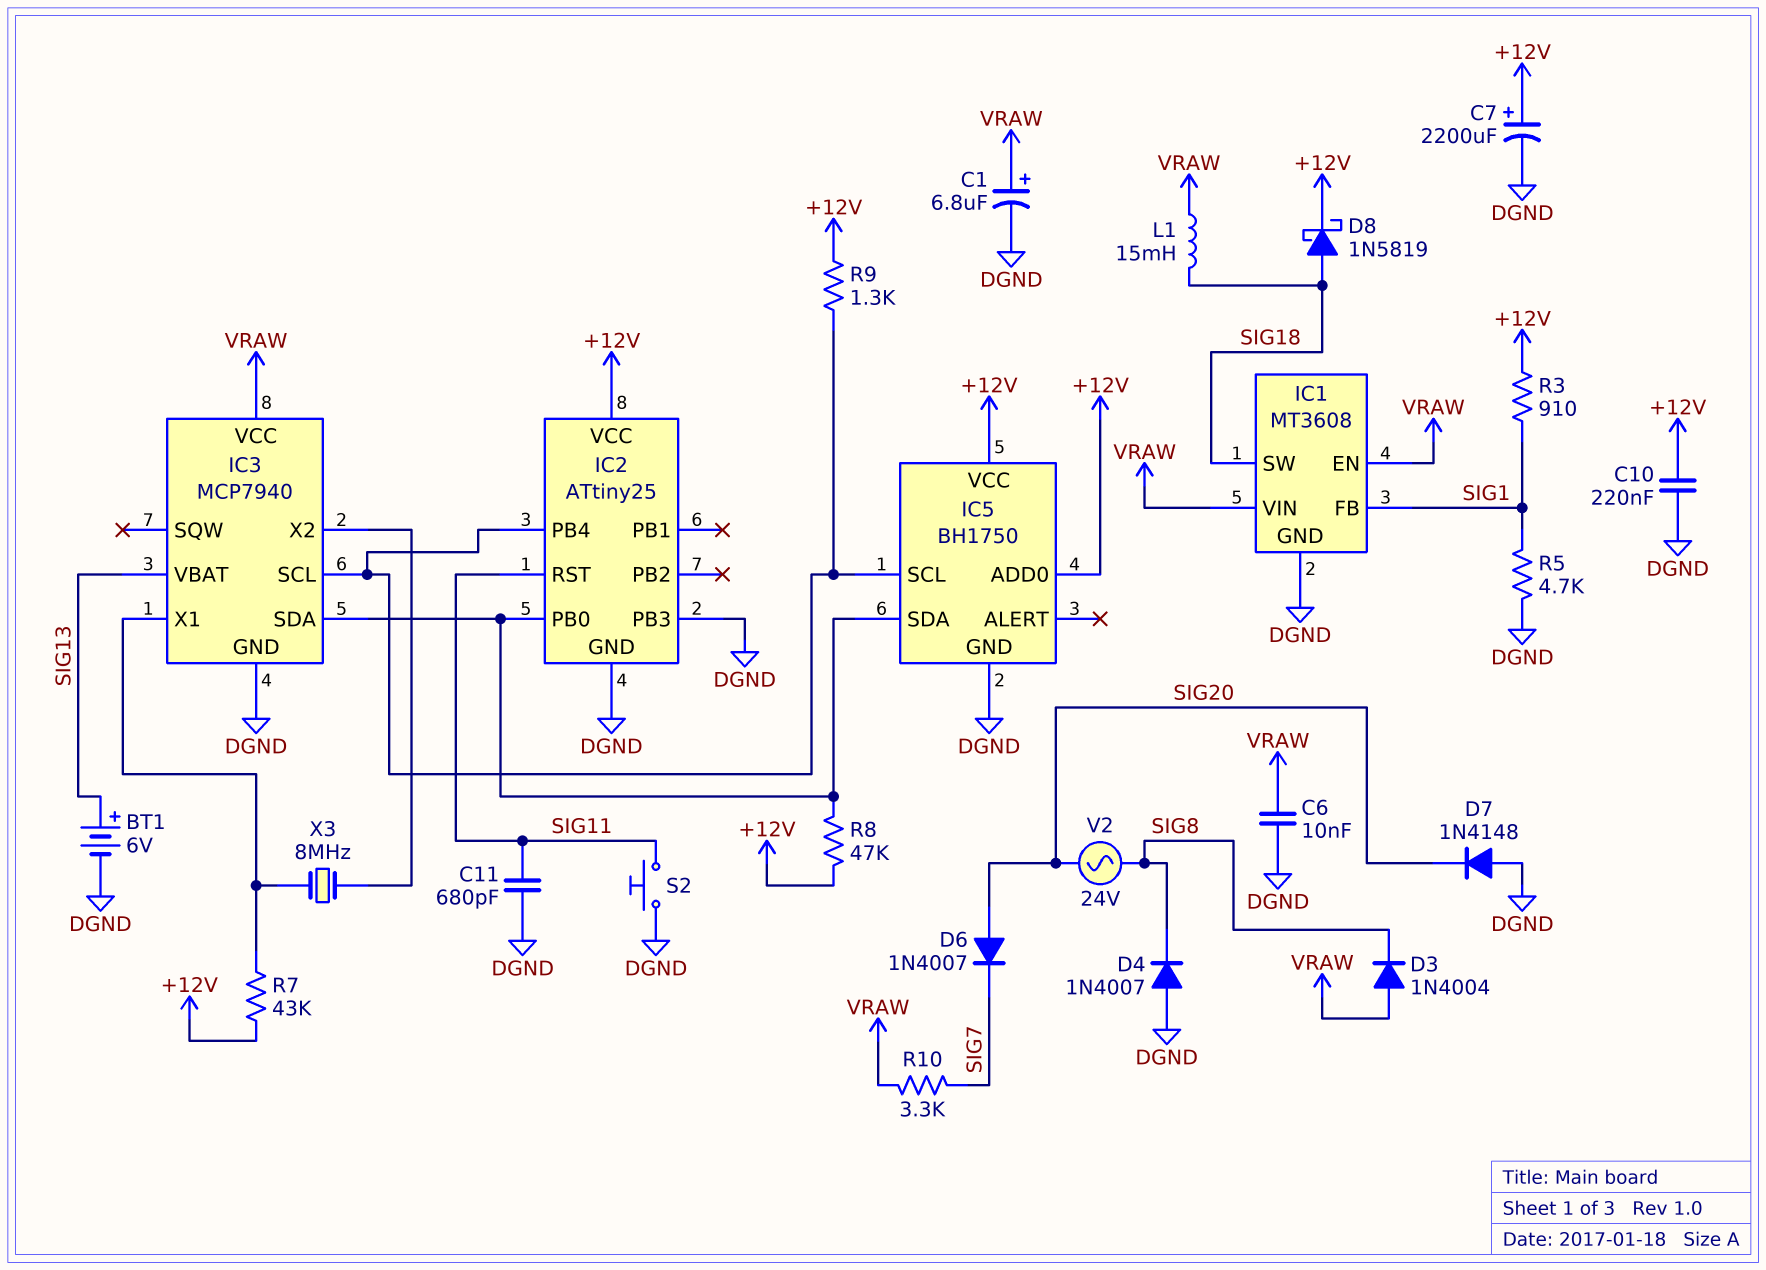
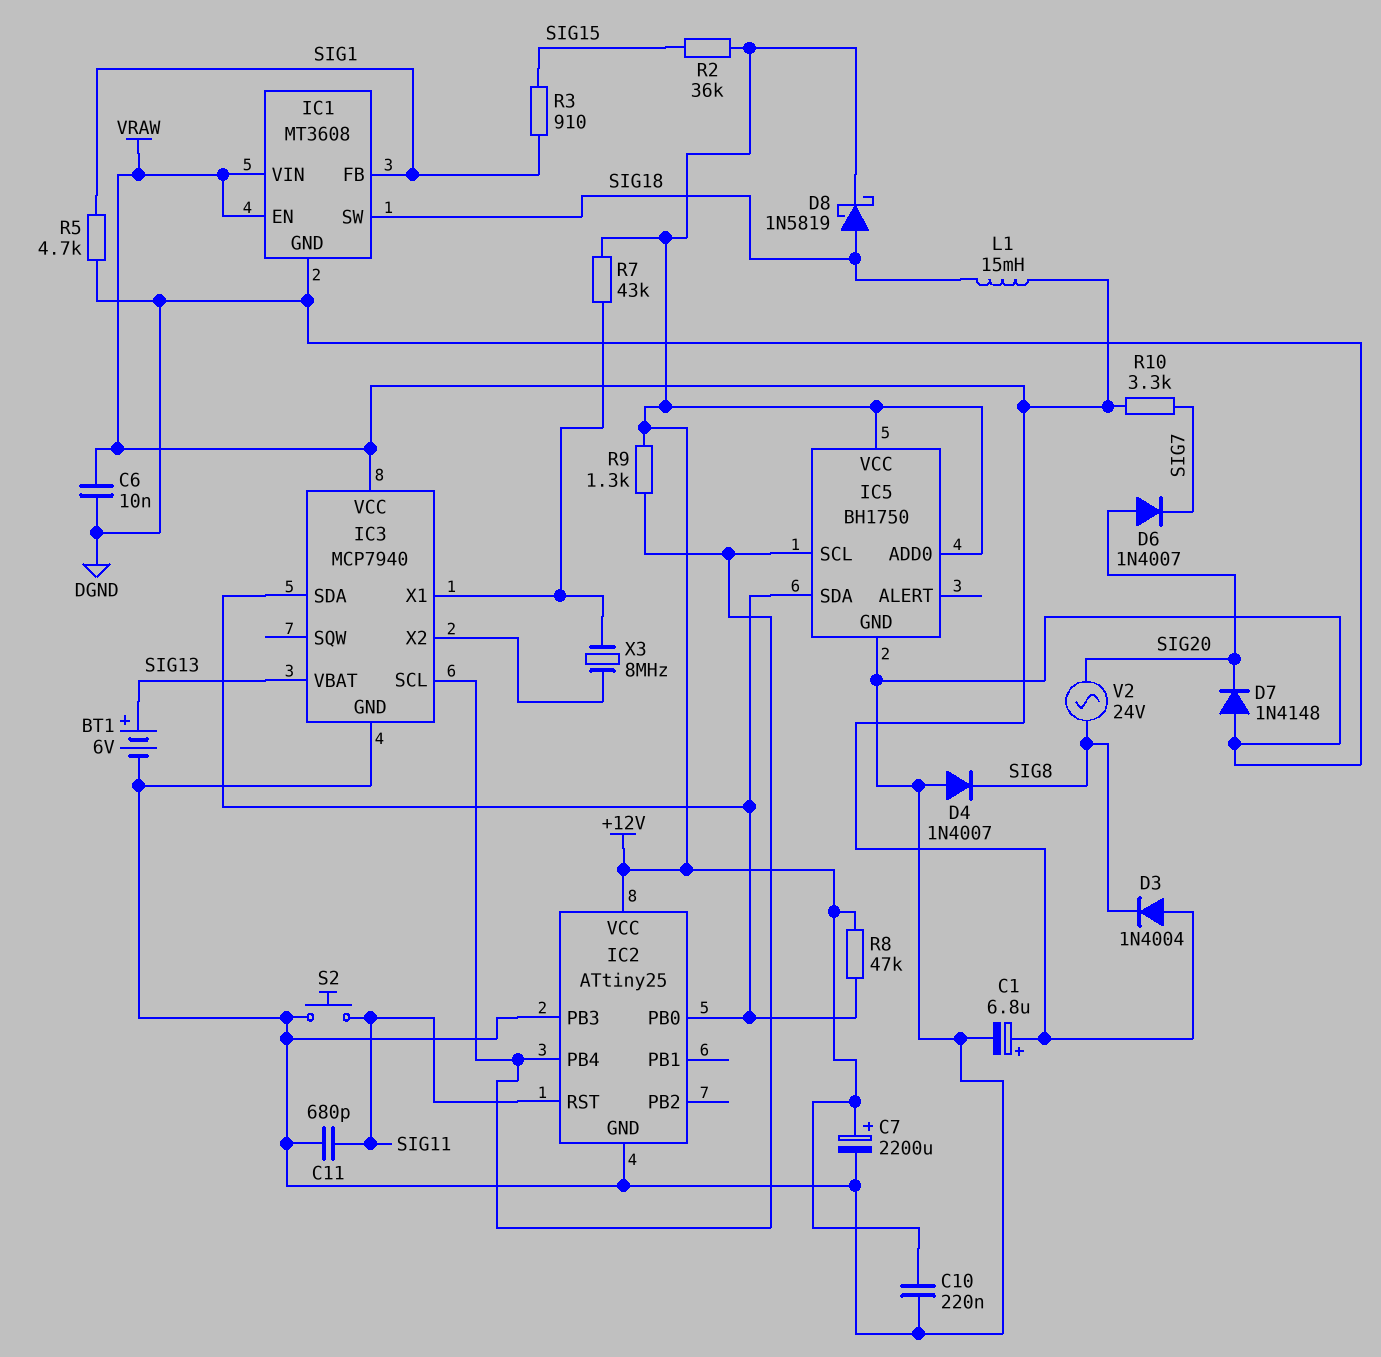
R2: none -> 36k (+12V, SIG15)
R3: 910 (+12V, SIG1) -> 910 (SIG1, SIG15)

